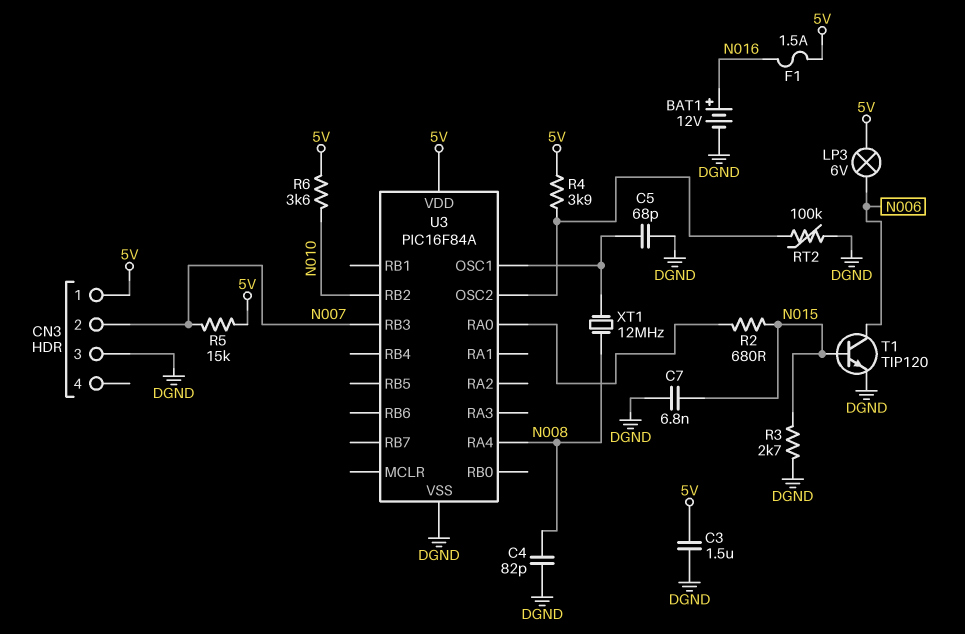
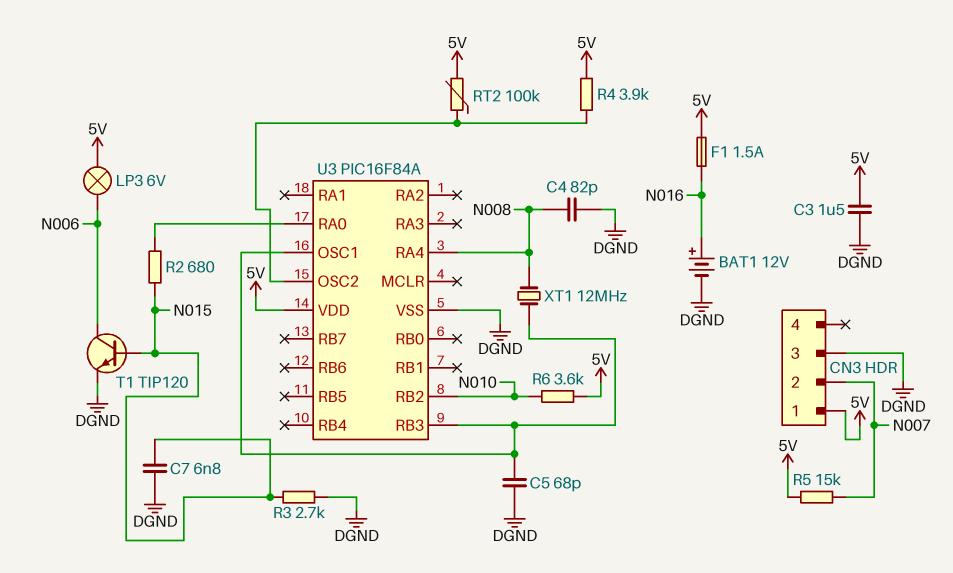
RT2: 100k (DGND, U3/OSC2) -> 100k (5V, U3/OSC2)
U3 pin RB3: N007 -> U3/OSC1

